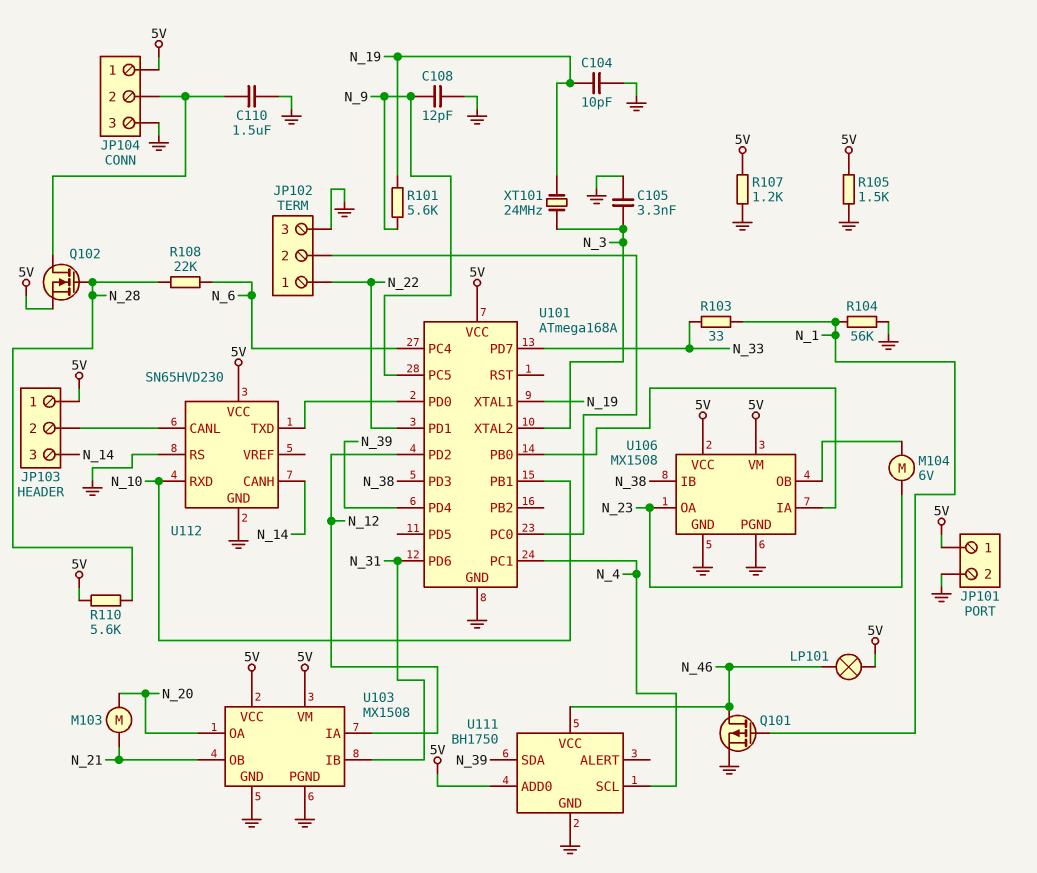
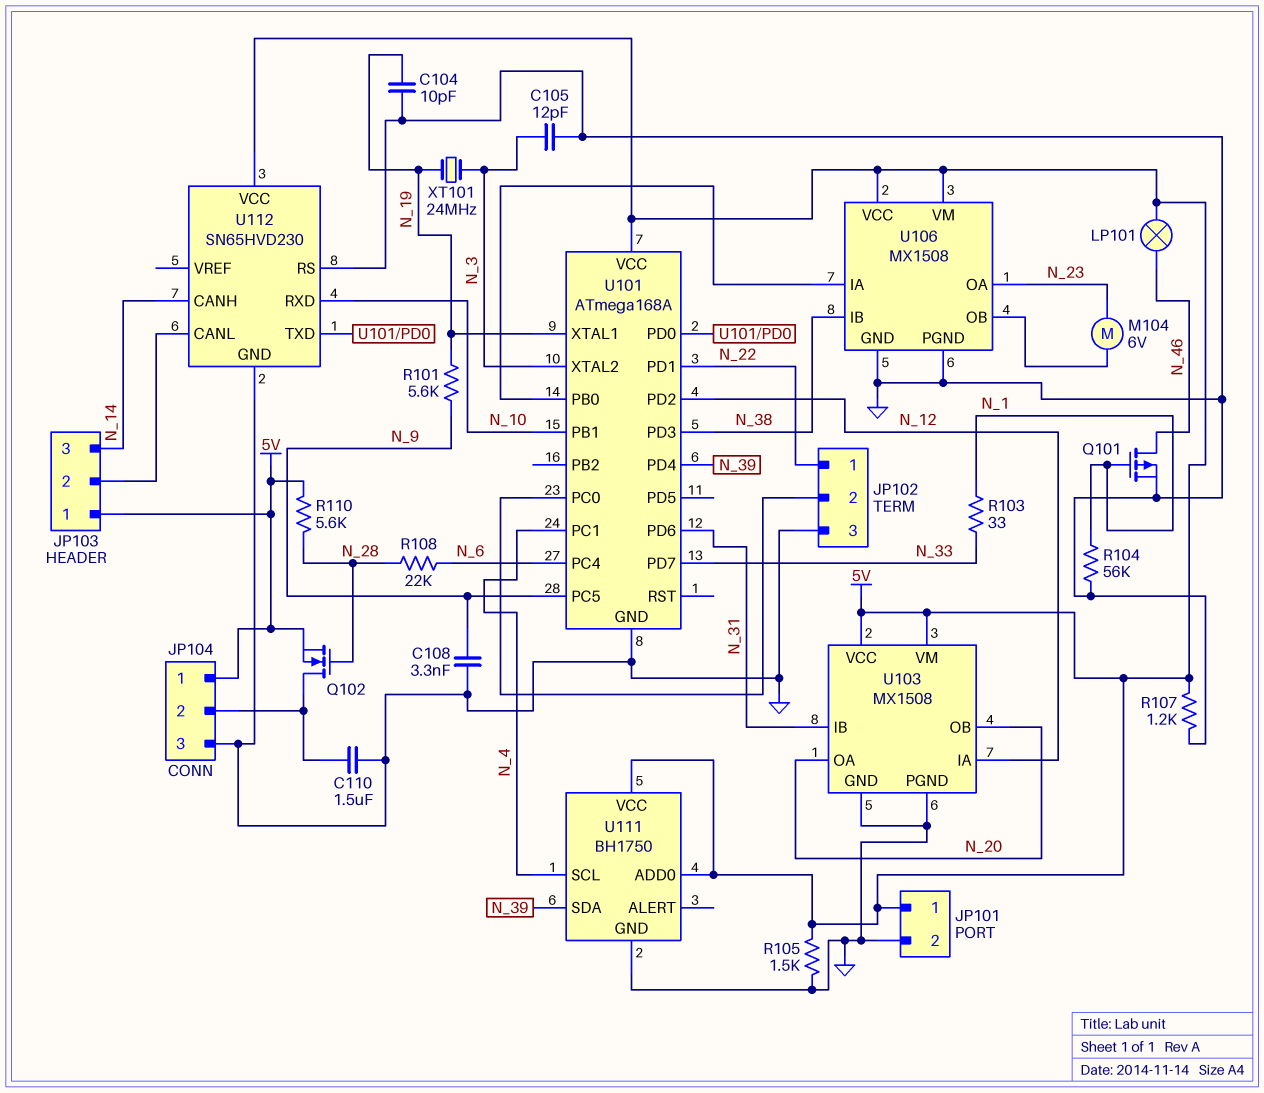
C105: 3.3nF (GND, N_3) -> 12pF (GND, N_3)
C108: 12pF (GND, N_9) -> 3.3nF (GND, N_9)
M103: motor (N_20, N_21) -> none
U103 pin OB: N_21 -> N_20
U111 pin VCC: N_46 -> 5V

